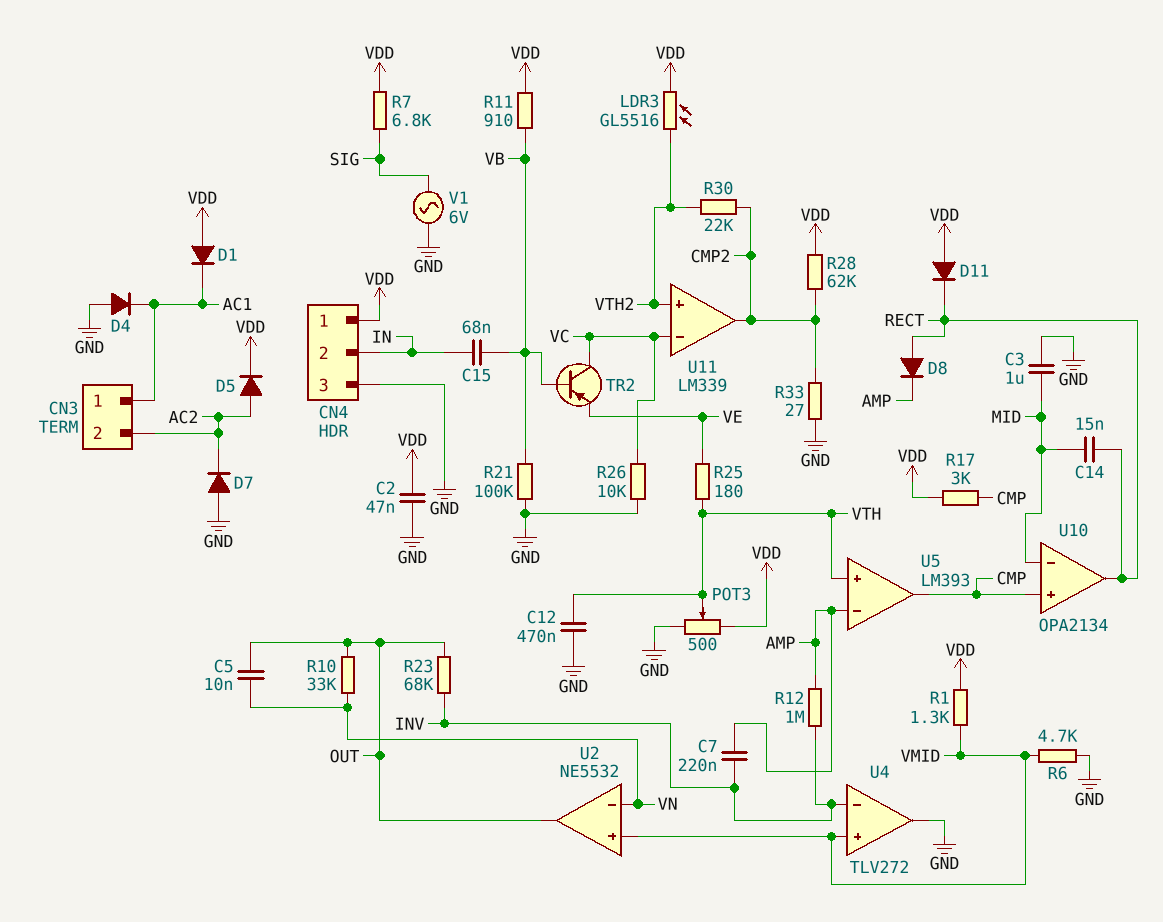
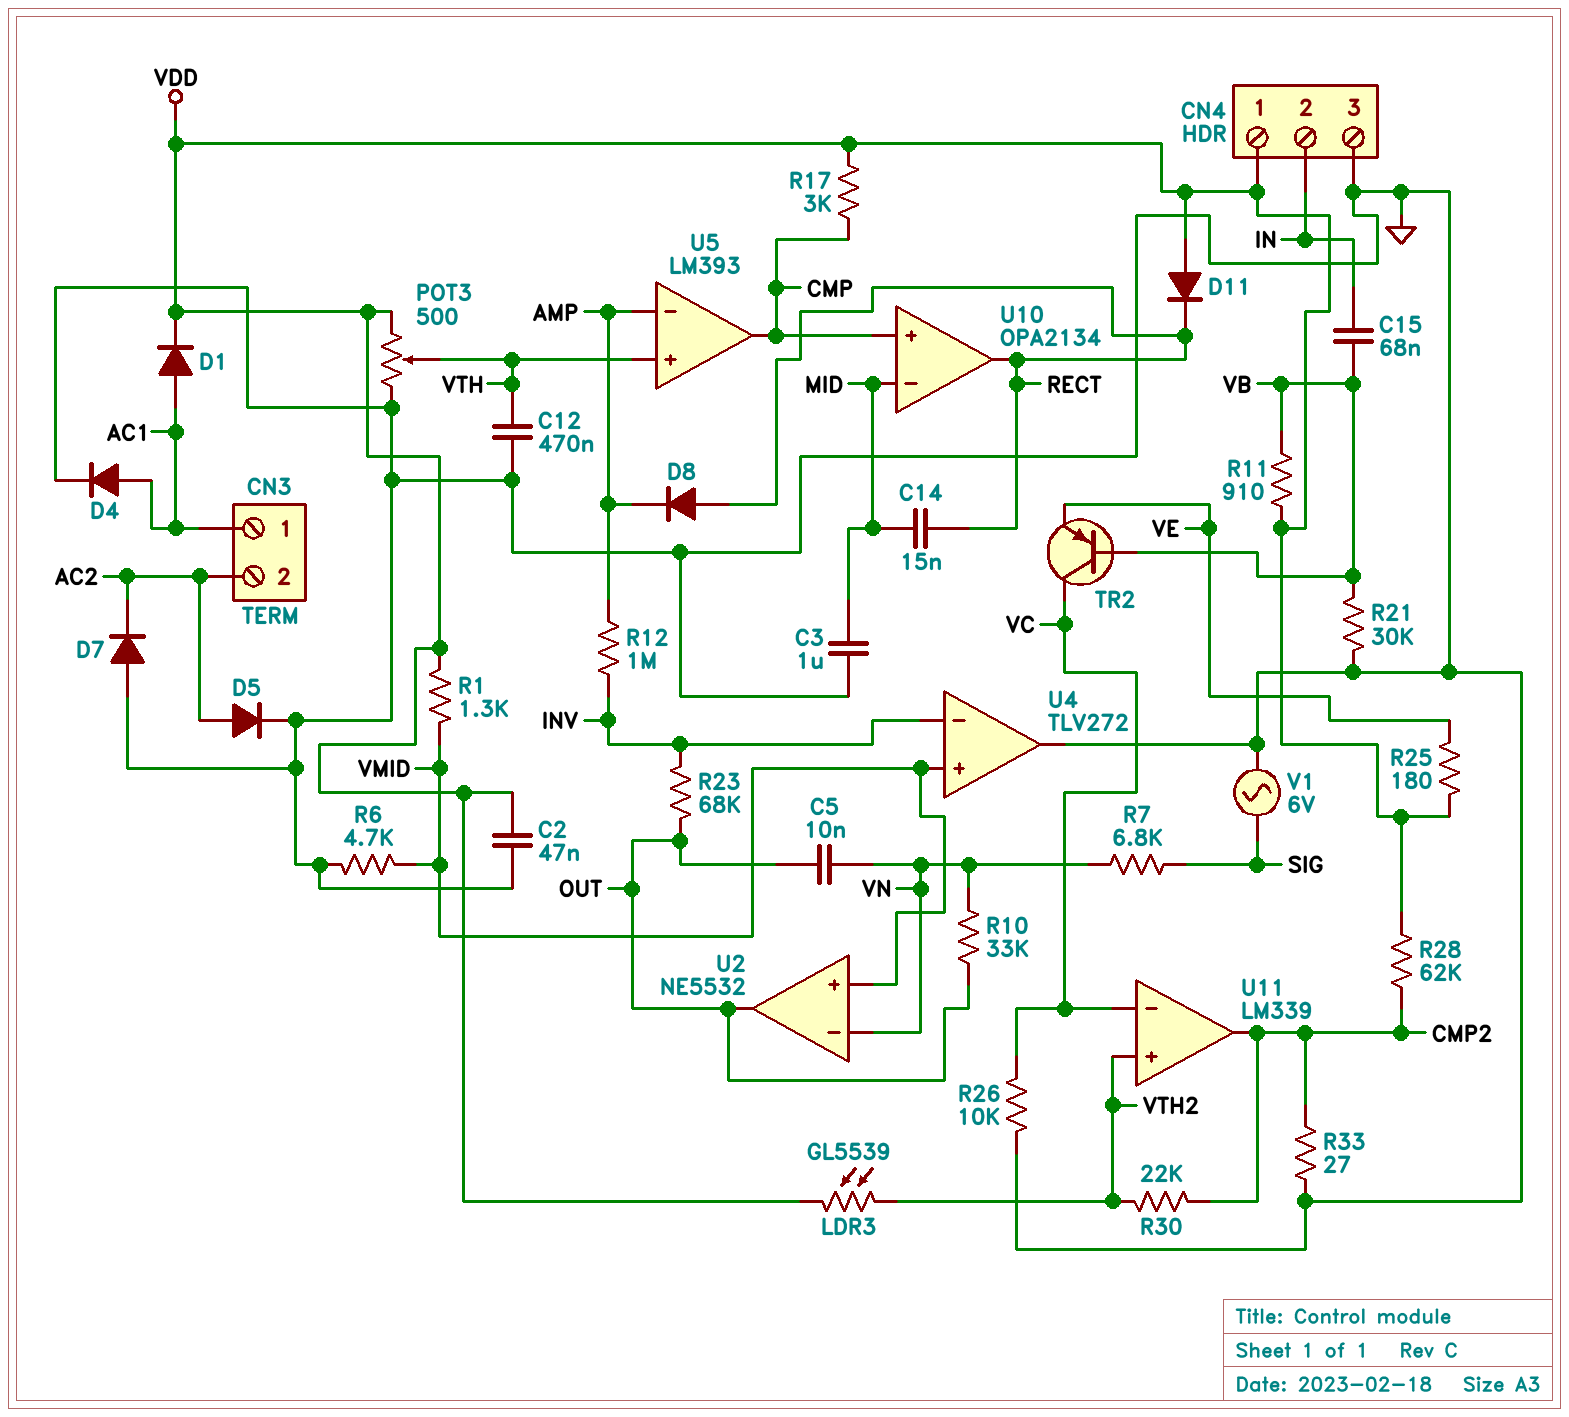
C7: 220nF (AMP, INV) -> none
D1: diode (A VDD, K AC1) -> diode (A AC1, K VDD)
D4: diode (A GND, K AC1) -> diode (A AC1, K GND)
D5: diode (A AC2, K VDD) -> diode (A AC2, K GND)
LDR3: GL5516 (VDD, VTH2) -> GL5539 (VDD, VTH2)
R7: 6.8k (SIG, VDD) -> 6.8k (SIG, VN)
R21: 100k (GND, VB) -> 30k (GND, VB)
R25: 180 (VE, VTH) -> 180 (VDD, VE)

